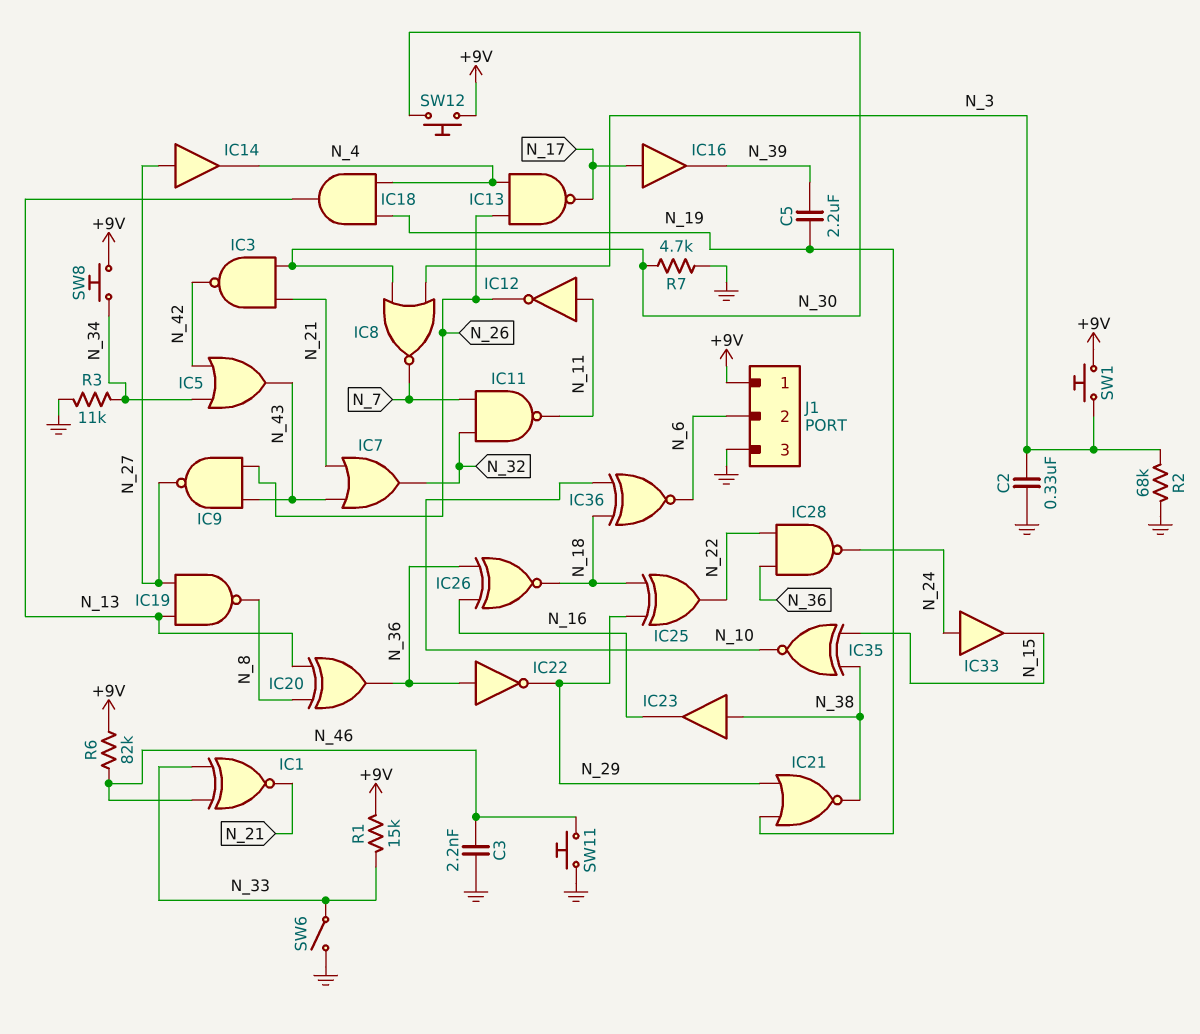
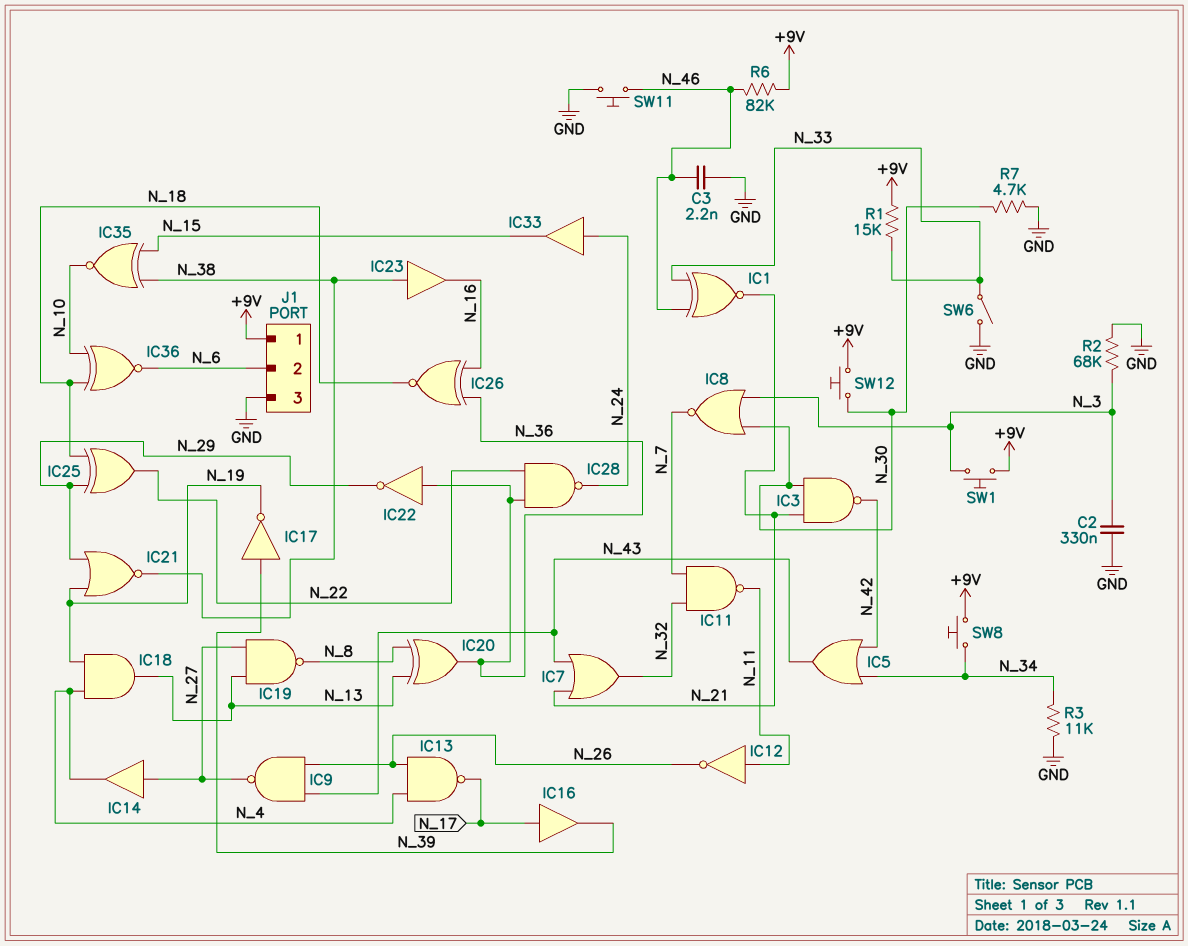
C5: 2.2uF (N_19, N_39) -> none
IC17: none -> NOT (in N_39, out N_19)

